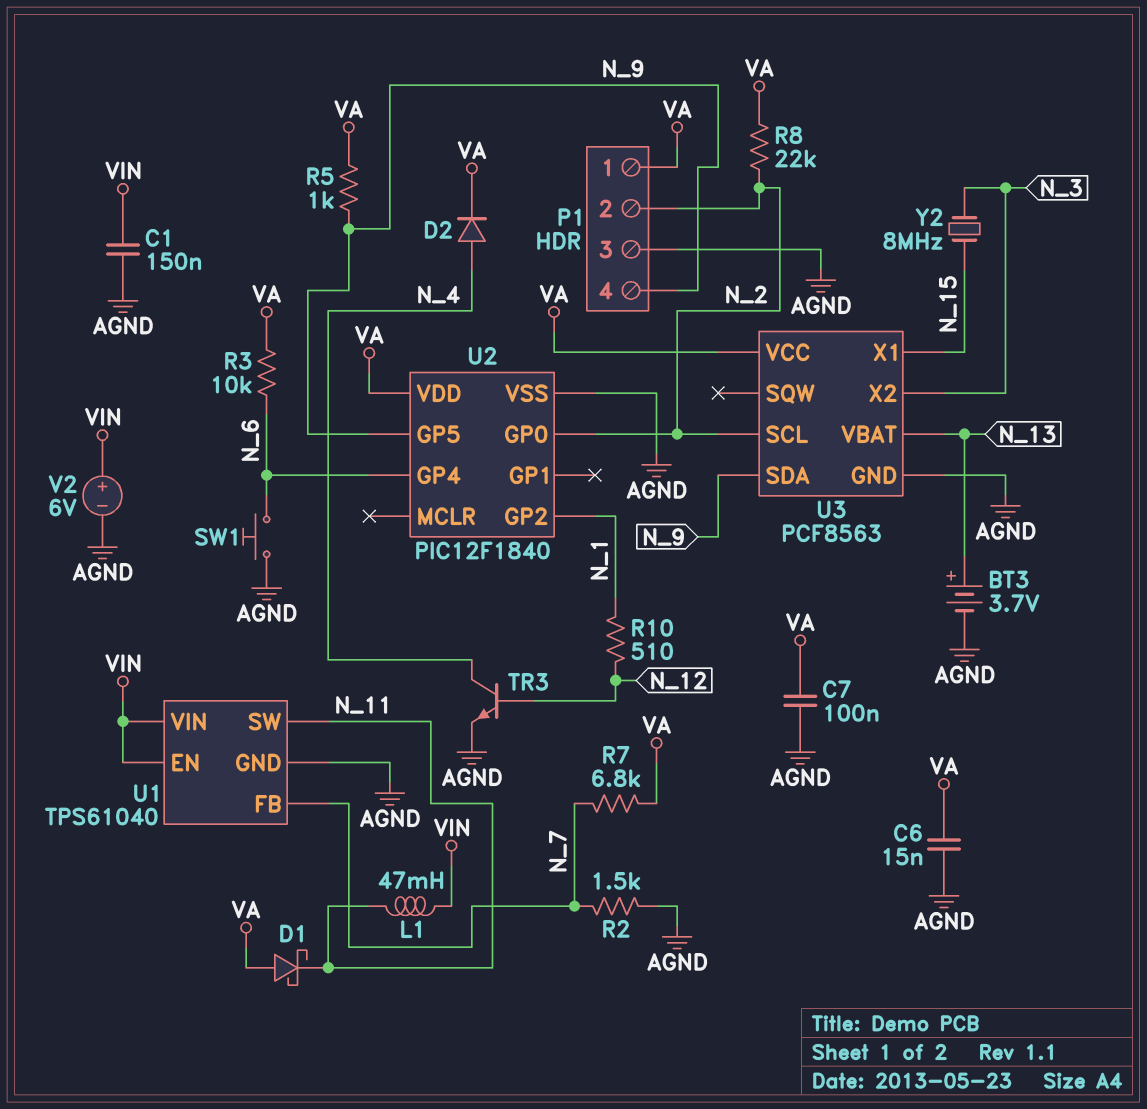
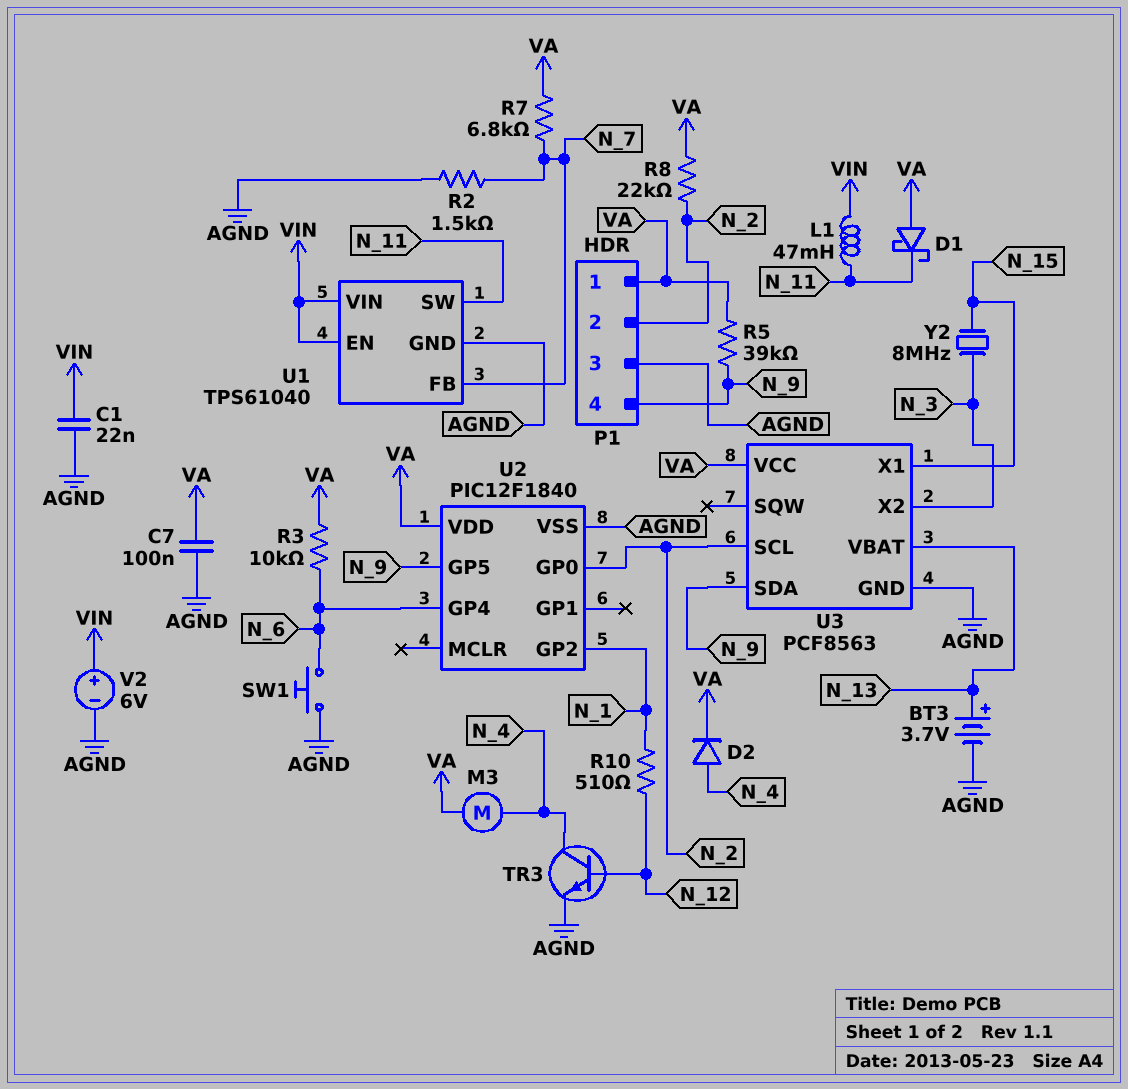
C1: 150nF (AGND, VIN) -> 22nF (AGND, VIN)
C6: 15nF (AGND, VA) -> none
M3: none -> motor (N_4, VA)
R5: 1k (N_9, VA) -> 39k (N_9, VA)

